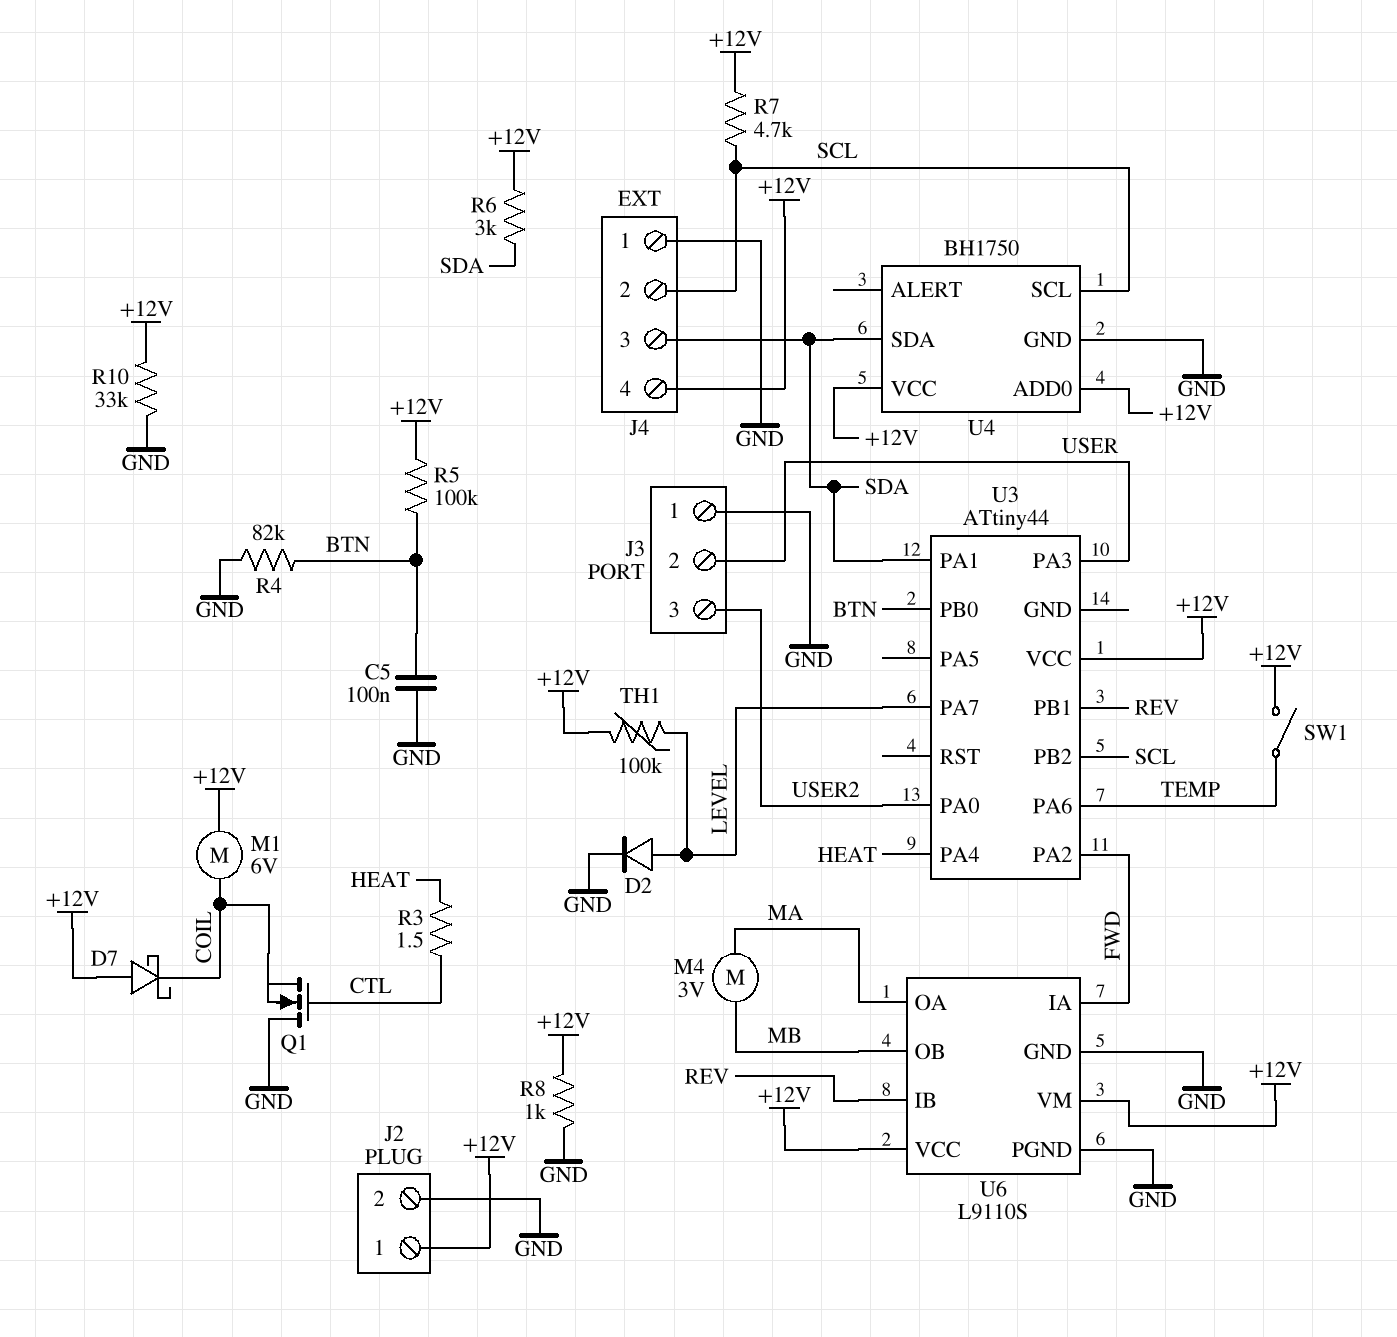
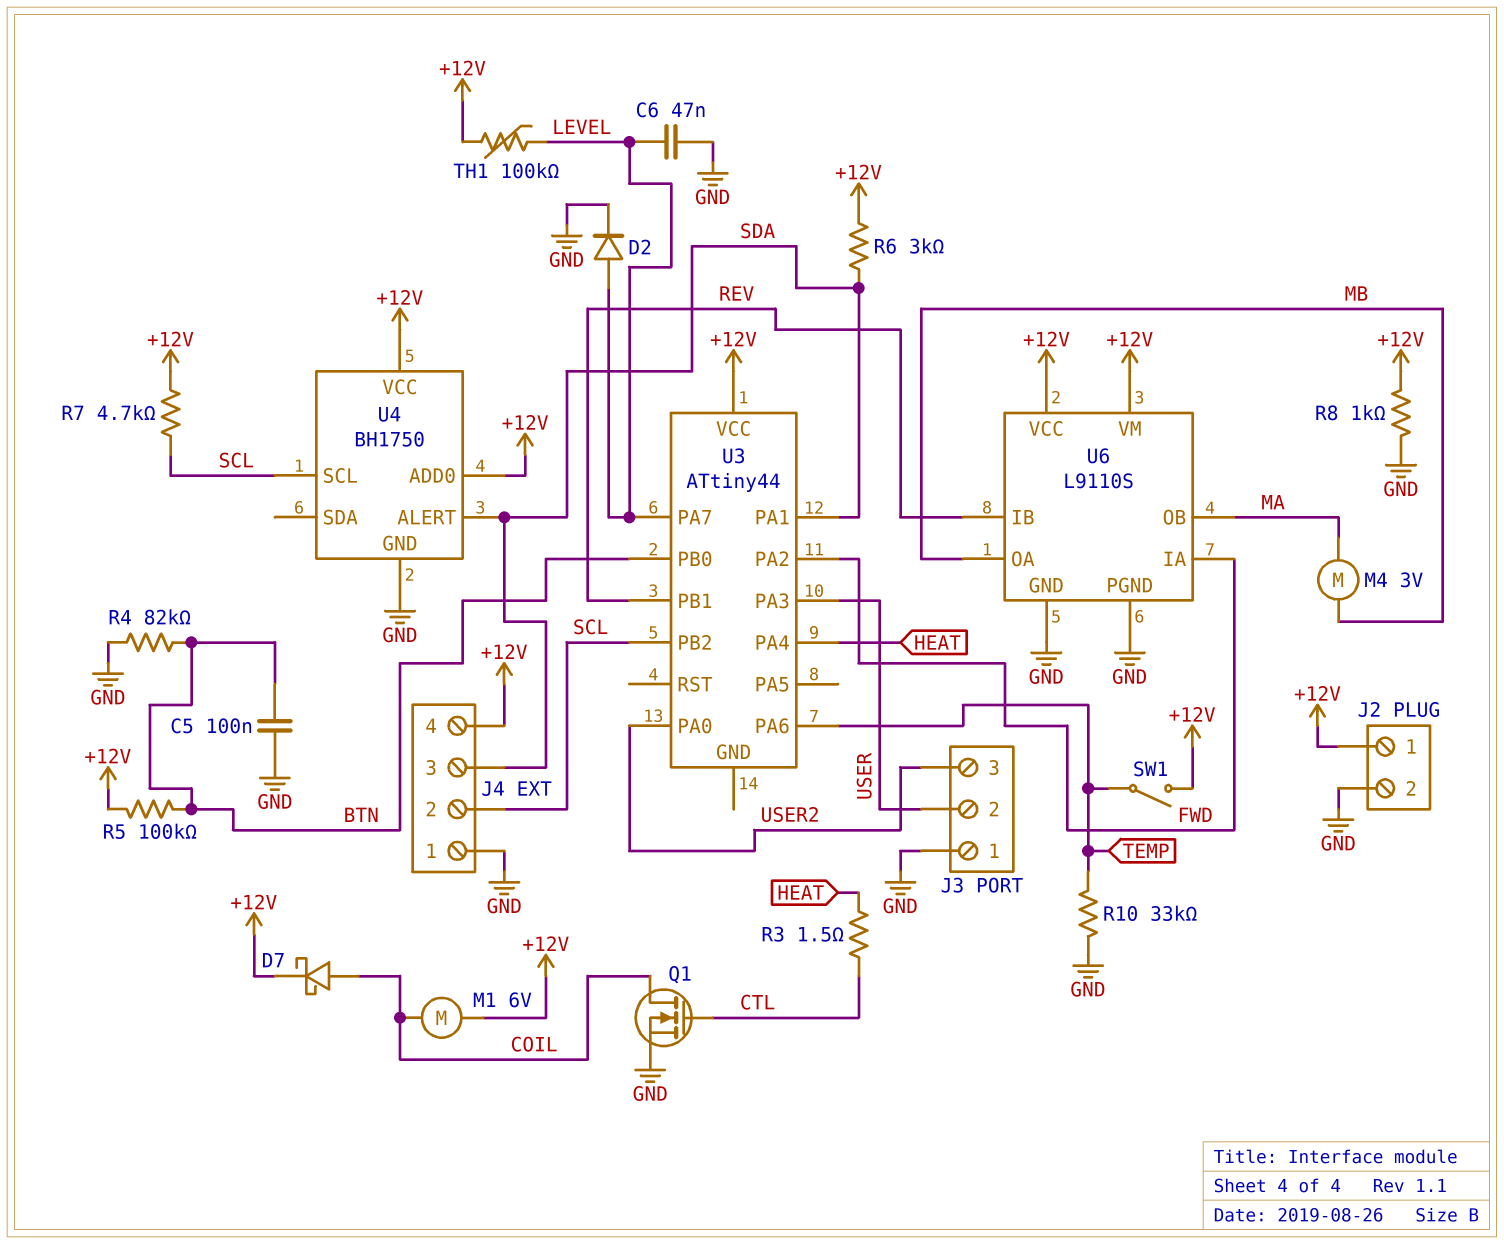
C6: none -> 47nF (GND, LEVEL)
D7: schottky (A +12V, K COIL) -> schottky (A COIL, K +12V)
Q1: NMOS (G CTL, D GND, S COIL) -> NMOS (G CTL, D COIL, S GND)
R10: 33k (+12V, GND) -> 33k (GND, TEMP)
U4 pin ALERT: none -> SDA
U4 pin SDA: SDA -> none
U6 pin OA: MA -> MB
U6 pin OB: MB -> MA

